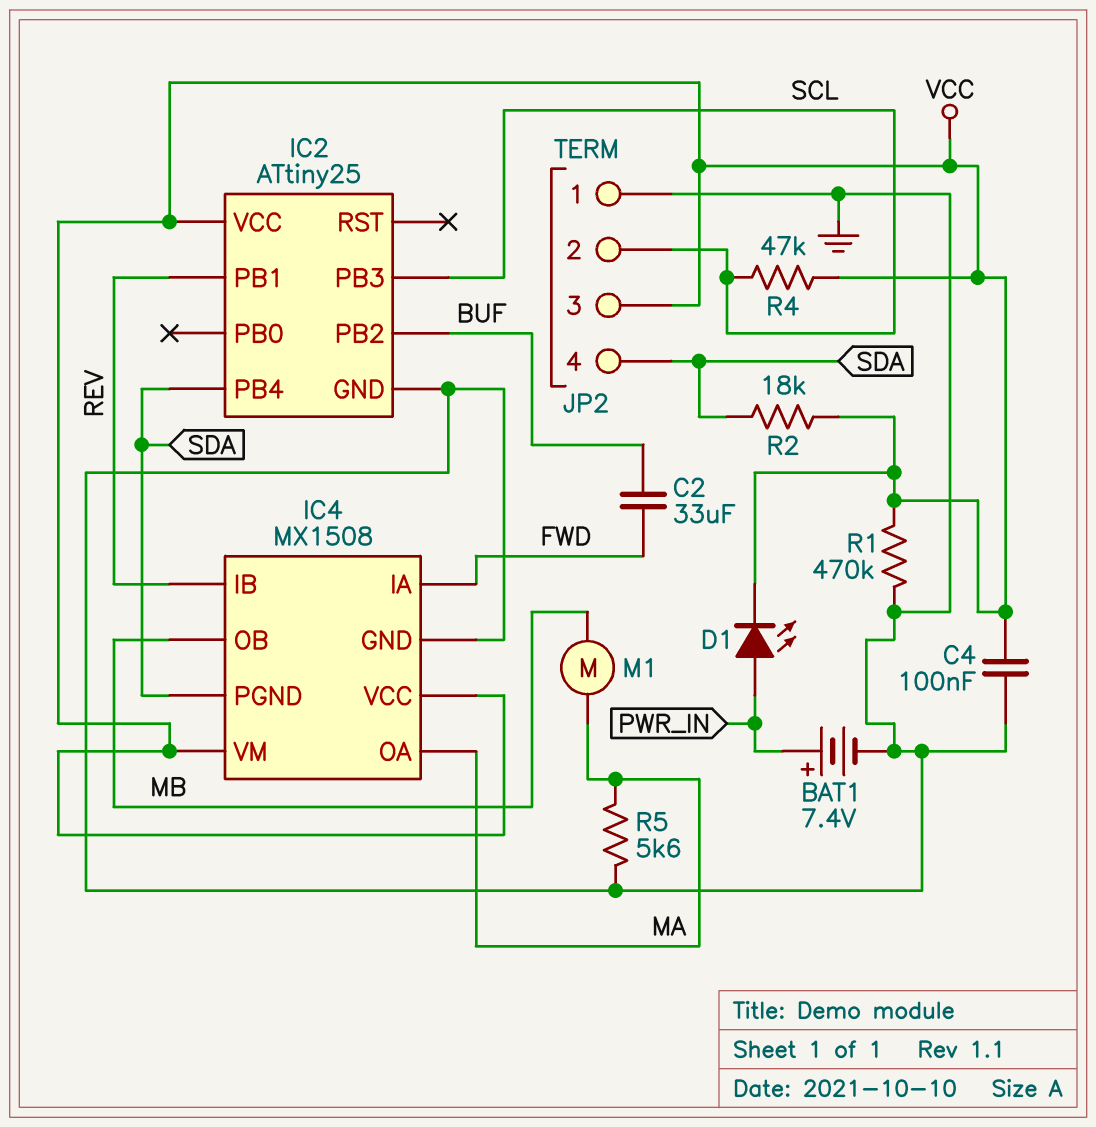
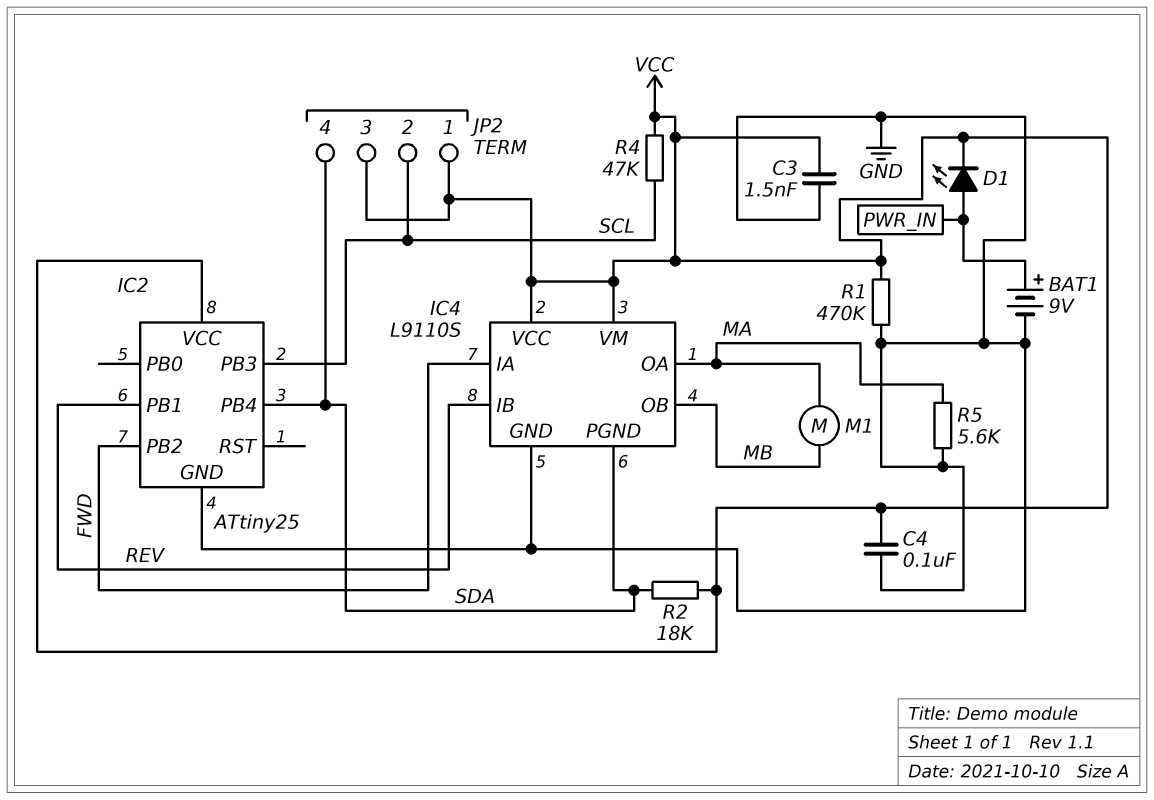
BAT1: 7.4V (plus PWR_IN, minus GND) -> 9V (plus PWR_IN, minus GND)
C2: 33uF (BUF, FWD) -> none
C3: none -> 1.5nF (GND, VCC)
IC2 pin PB2: BUF -> FWD
IC4: MX1508 -> L9110S
JP2 pin 1: GND -> VCC

